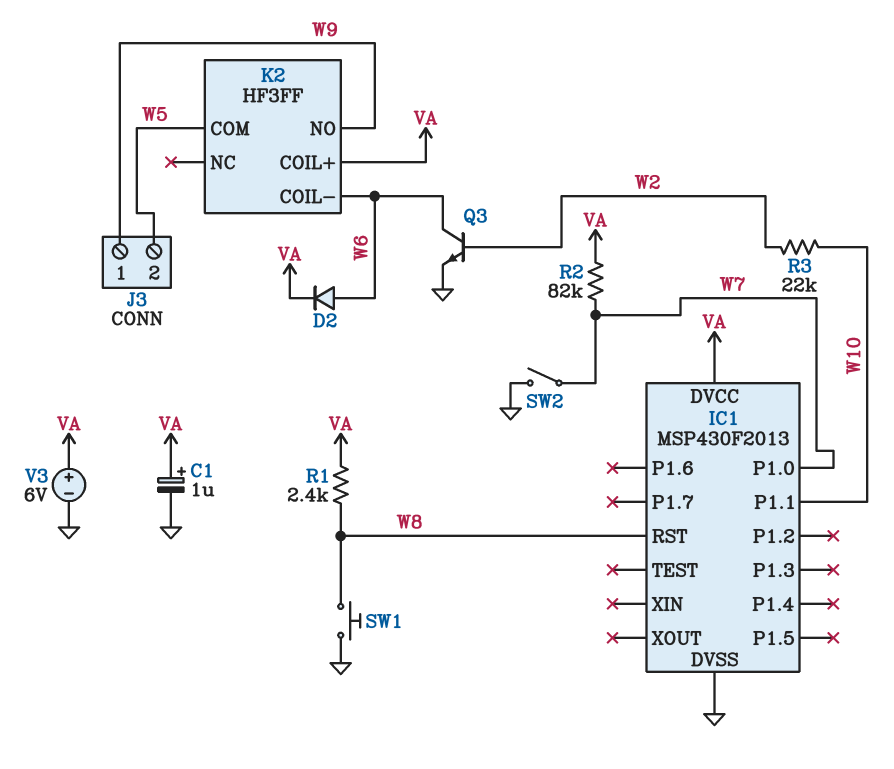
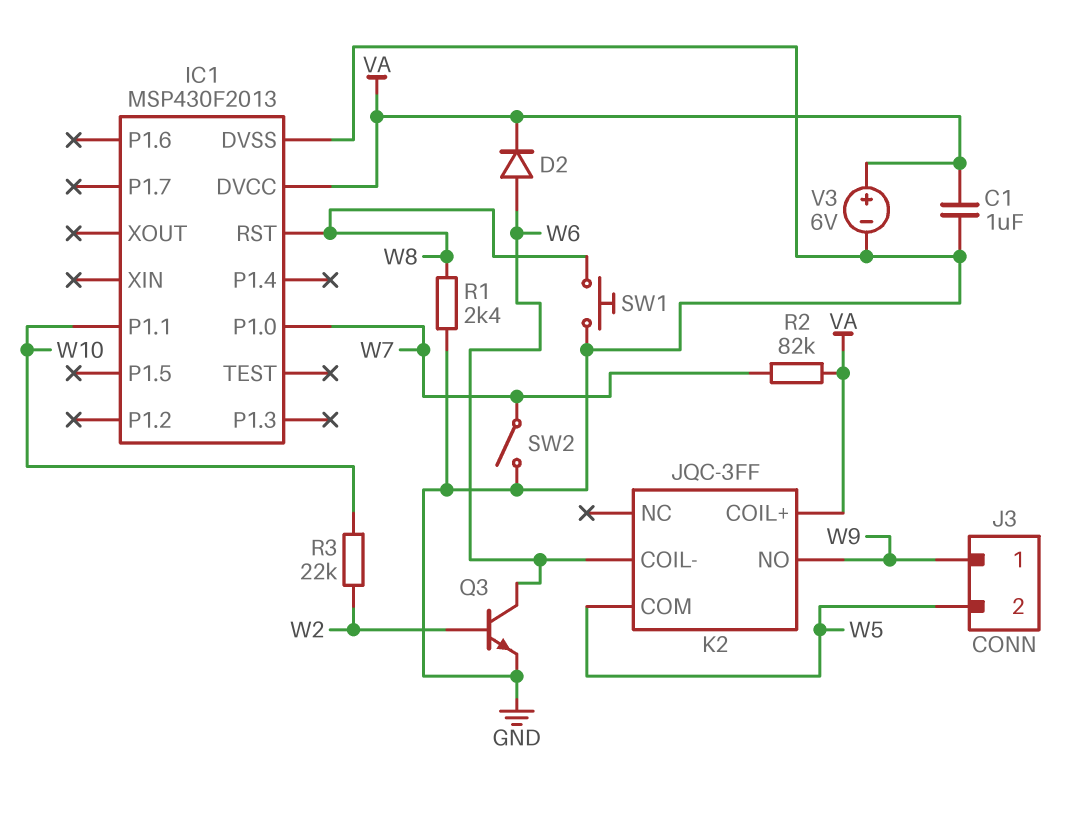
C1: 1uF (plus VA, minus GND) -> 1uF (GND, VA)
K2: HF3FF -> JQC-3FF
R1: 2.4k (VA, W8) -> 2.4k (GND, W8)

